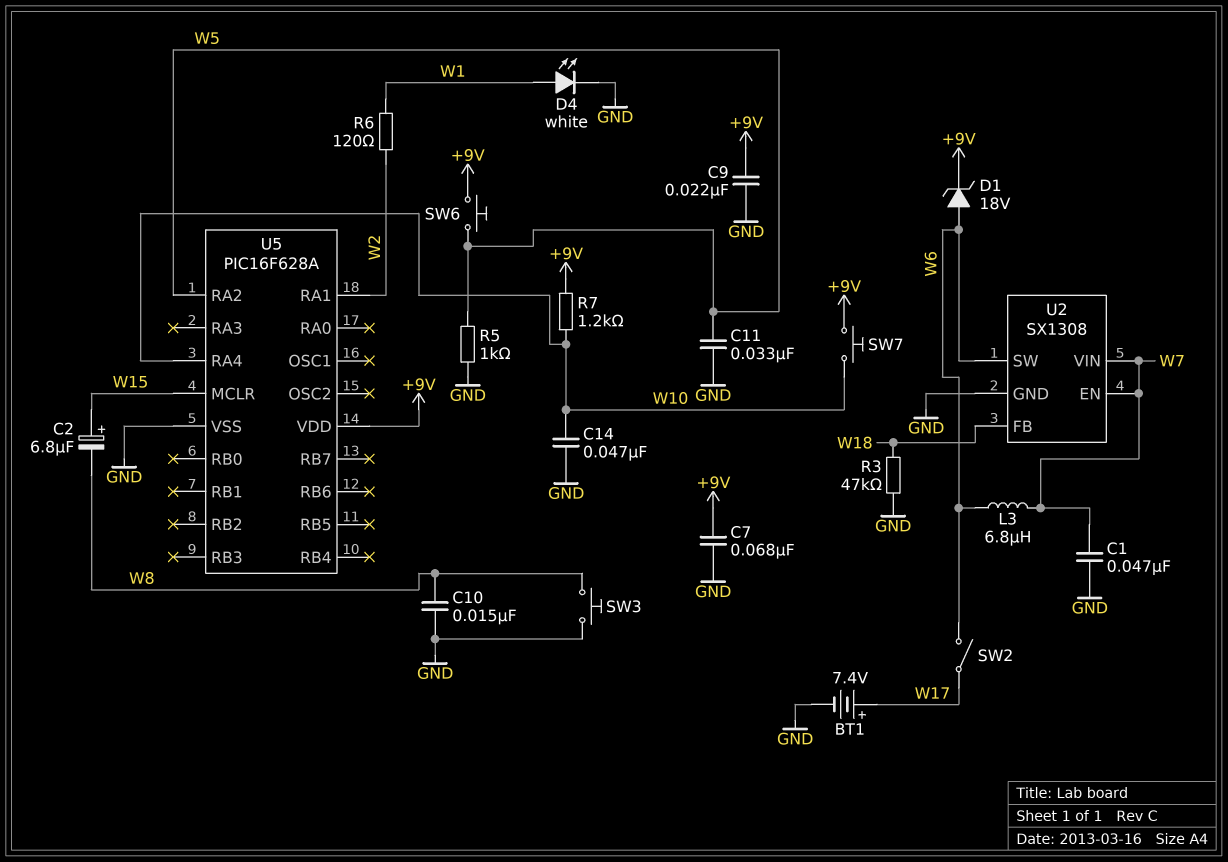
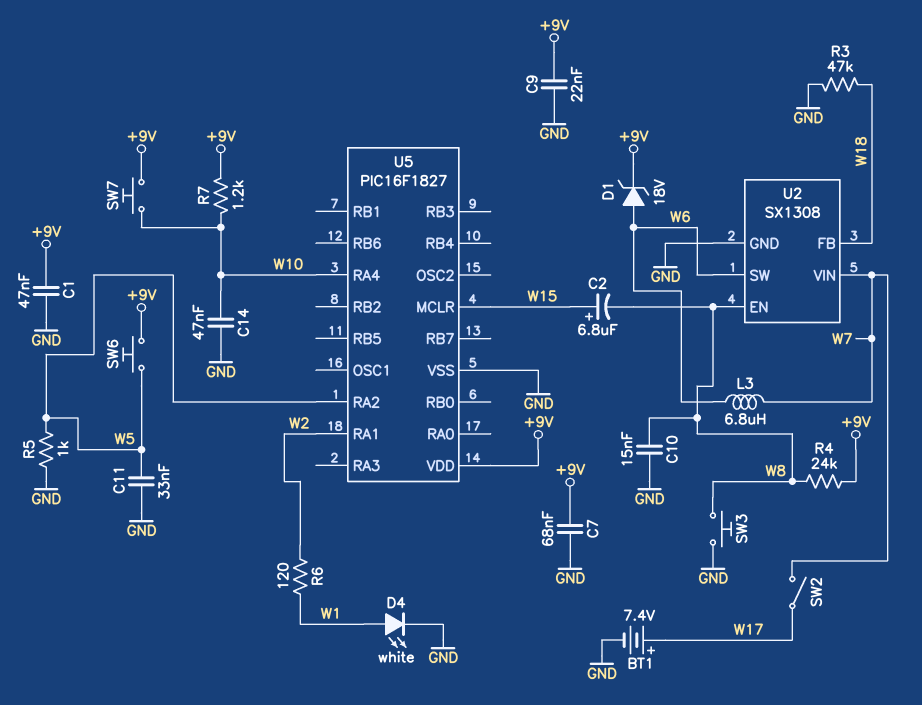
C1: 47nF (GND, W7) -> 47nF (+9V, GND)
R4: none -> 24k (+9V, W8)
SW2: switch (W6, W17) -> switch (W7, W17)
U2 pin EN: W7 -> W8
U5: PIC16F628A -> PIC16F1827

